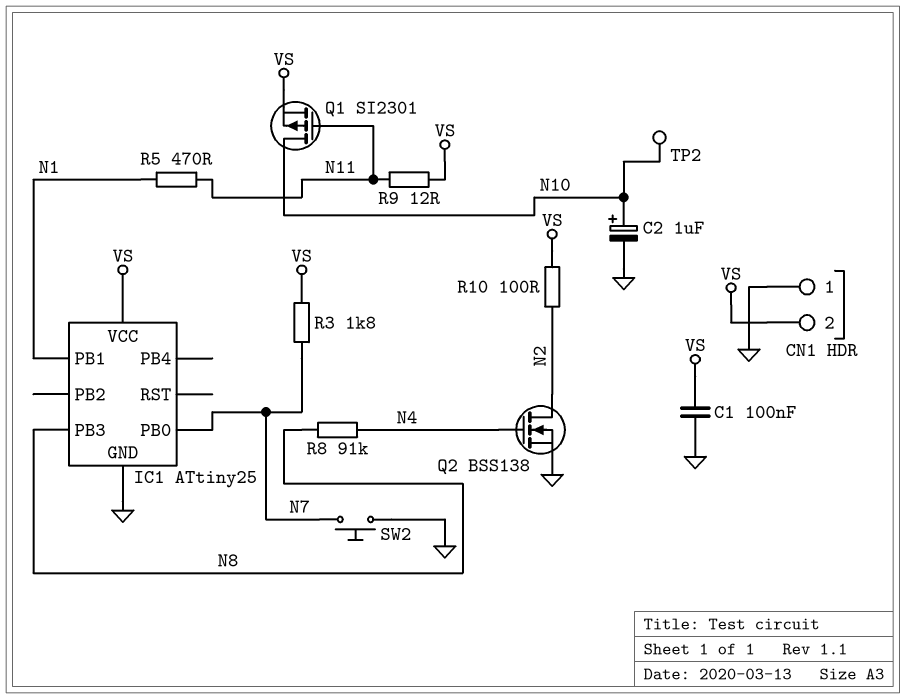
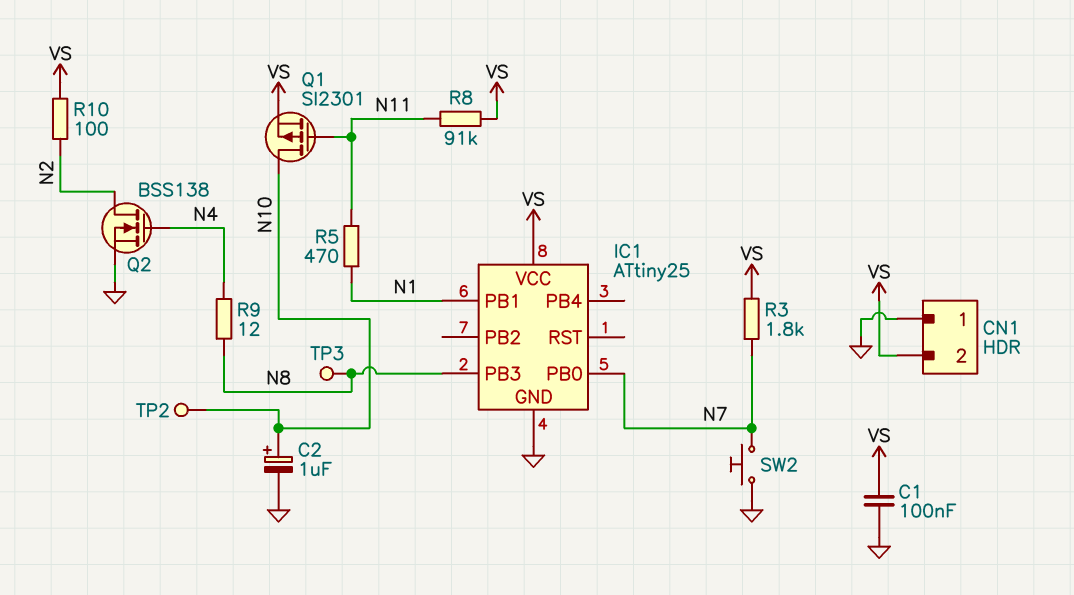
R8: 91k (N4, N8) -> 91k (N11, VS)
R9: 12 (N11, VS) -> 12 (N4, N8)
TP3: none -> test point (N8)

